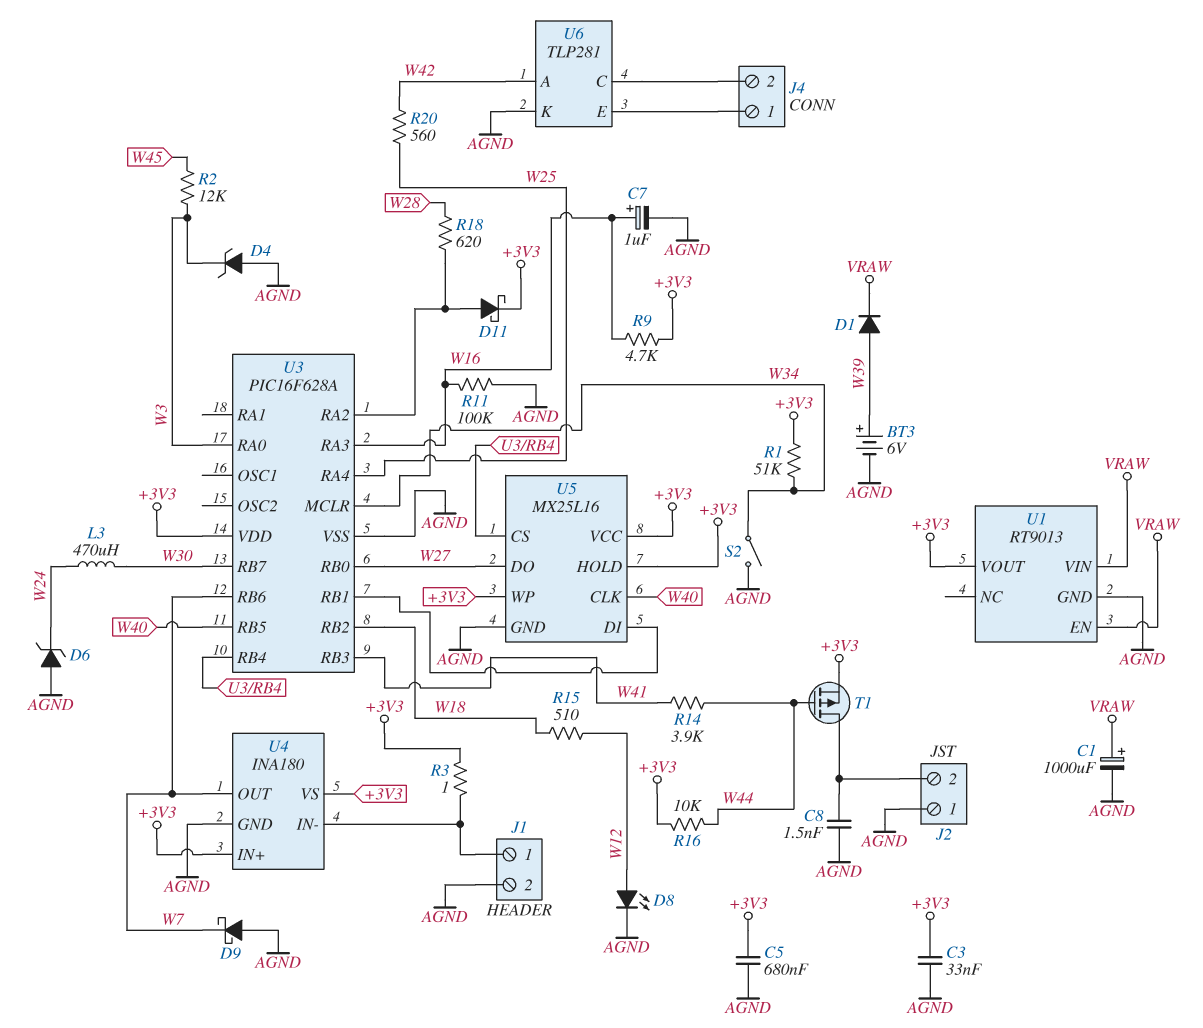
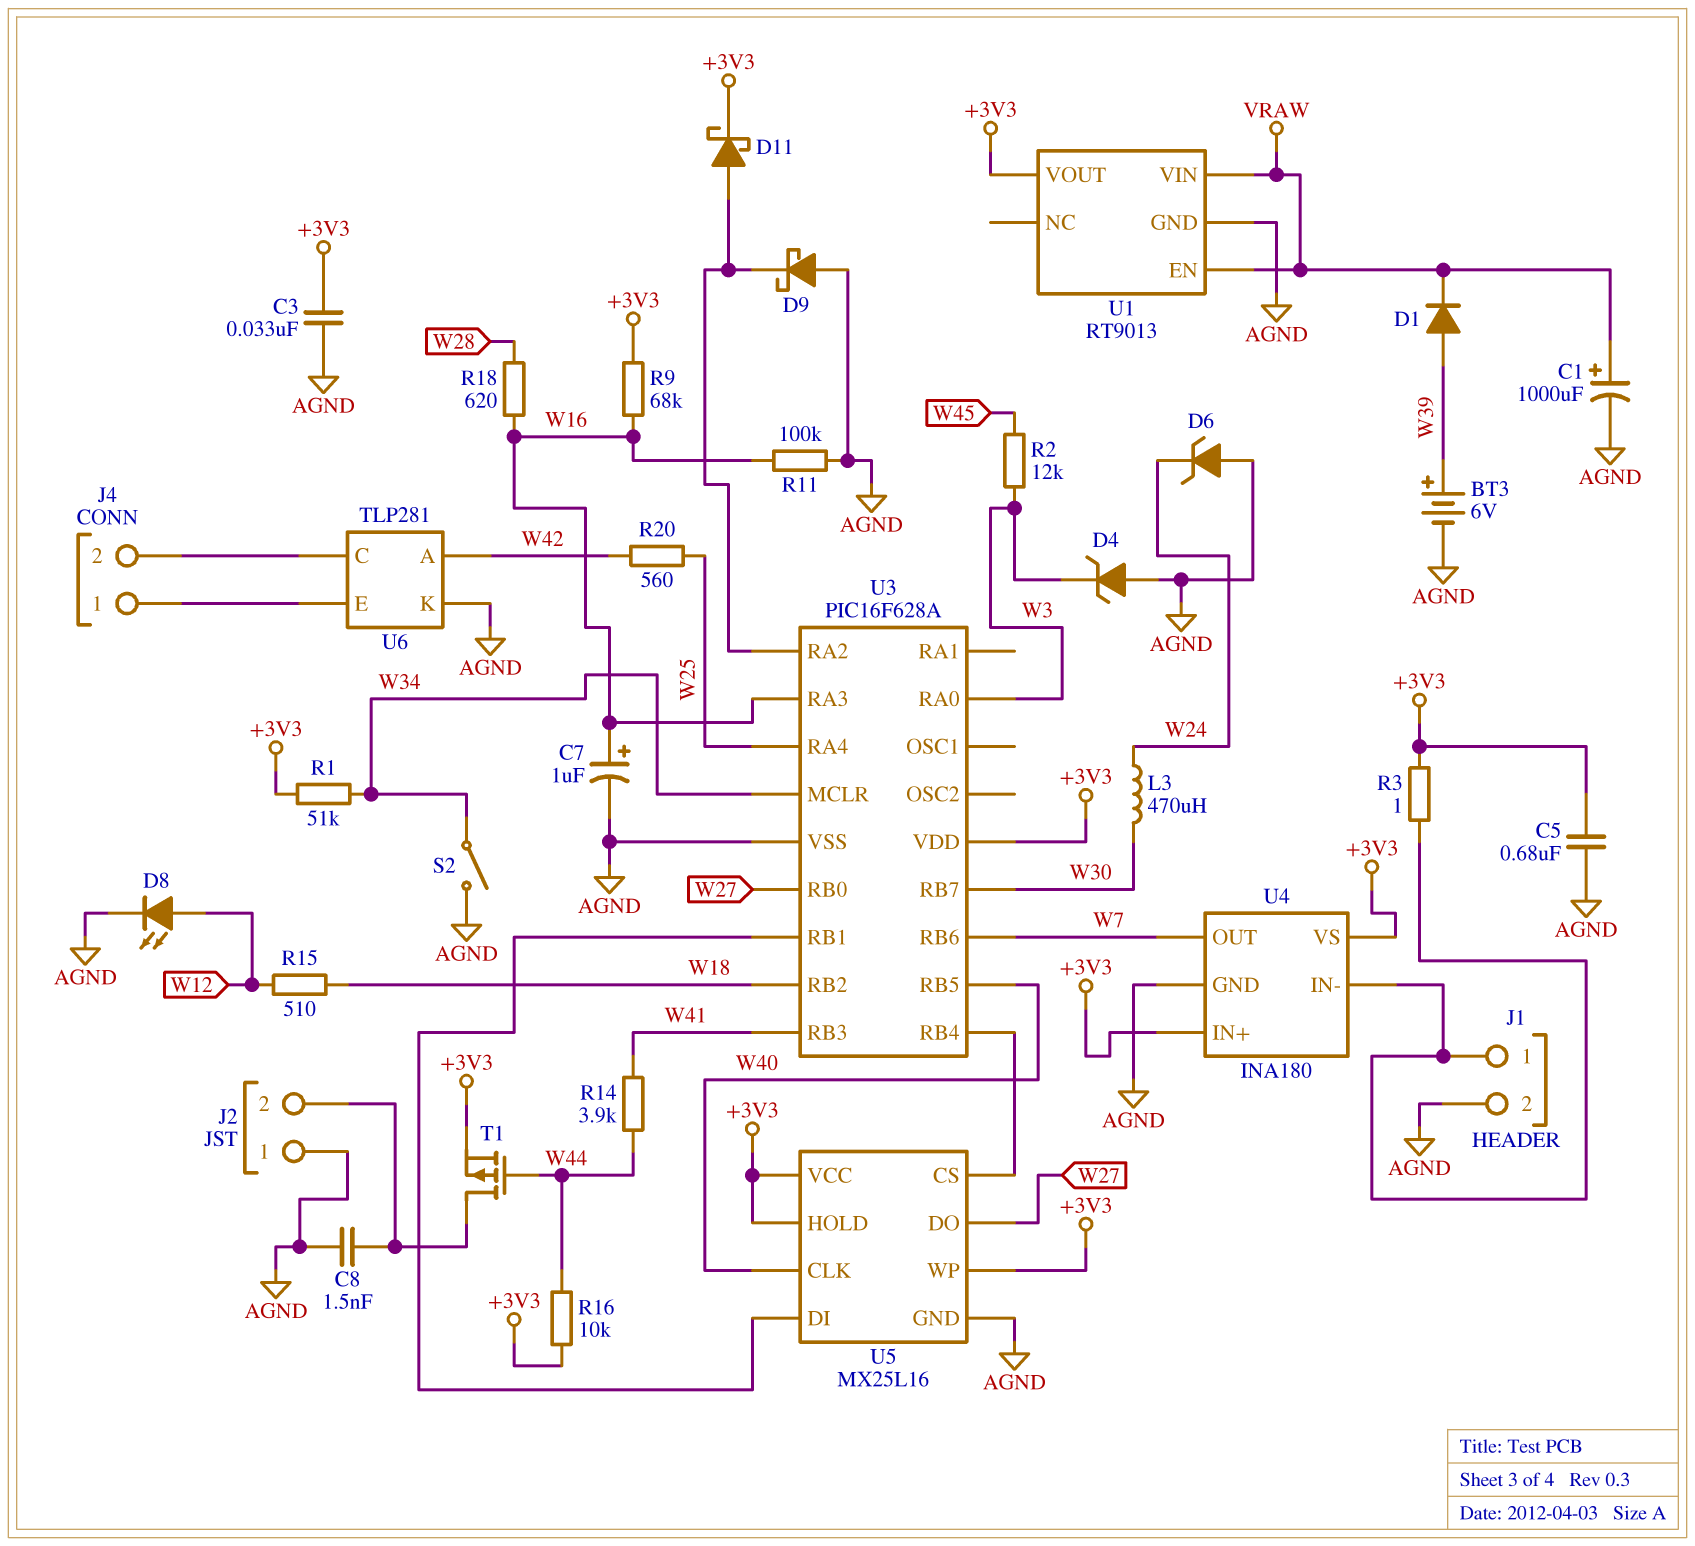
D9: schottky (A AGND, K W7) -> schottky (A AGND, K U3/RA2)
R9: 4.7k (+3V3, W16) -> 68k (+3V3, W16)
R18: 620 (U3/RA2, W28) -> 620 (W16, W28)

